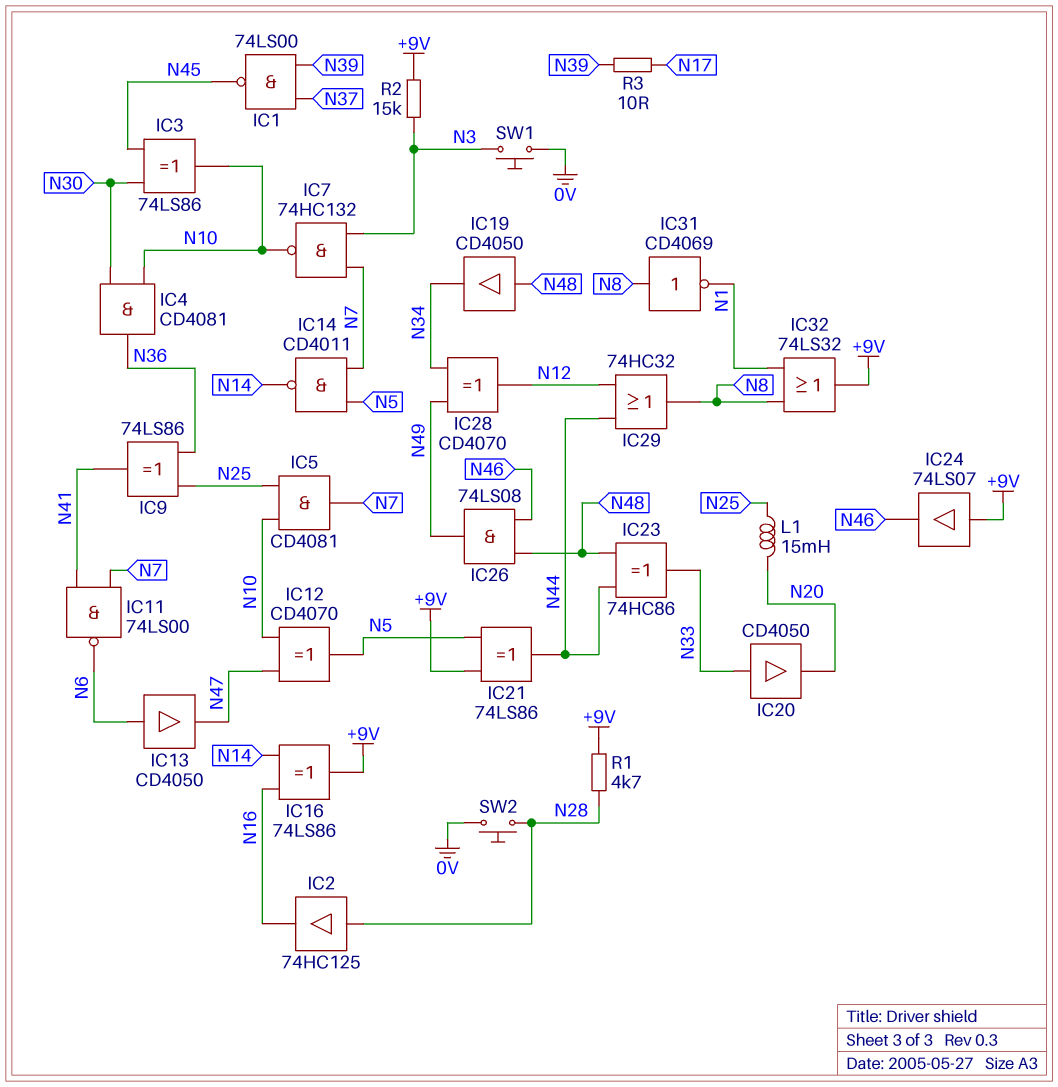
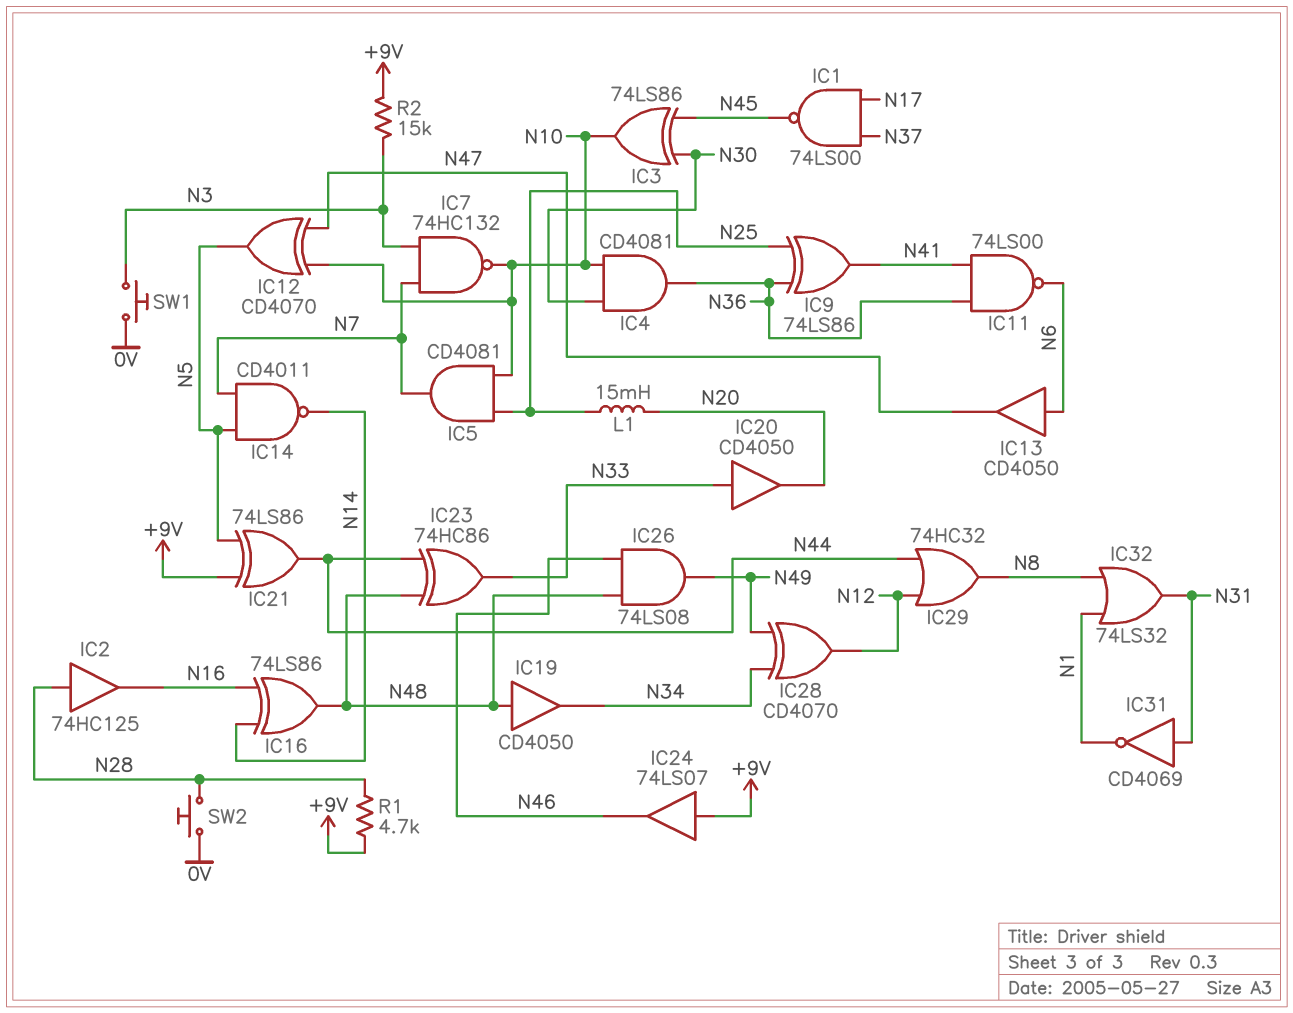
IC1: NAND 74LS00 (in N37, in N39, out N45) -> NAND 74LS00 (in N17, in N37, out N45)
IC11: NAND 74LS00 (in N7, in N41, out N6) -> NAND 74LS00 (in N36, in N41, out N6)
IC16: XOR 74LS86 (in N14, in N16, out +9V) -> XOR 74LS86 (in N14, in N16, out N48)
IC31: NOT CD4069 (in N8, out N1) -> NOT CD4069 (in N31, out N1)
IC32: OR 74LS32 (in N1, in N8, out +9V) -> OR 74LS32 (in N1, in N8, out N31)
R3: 10 (N17, N39) -> none

